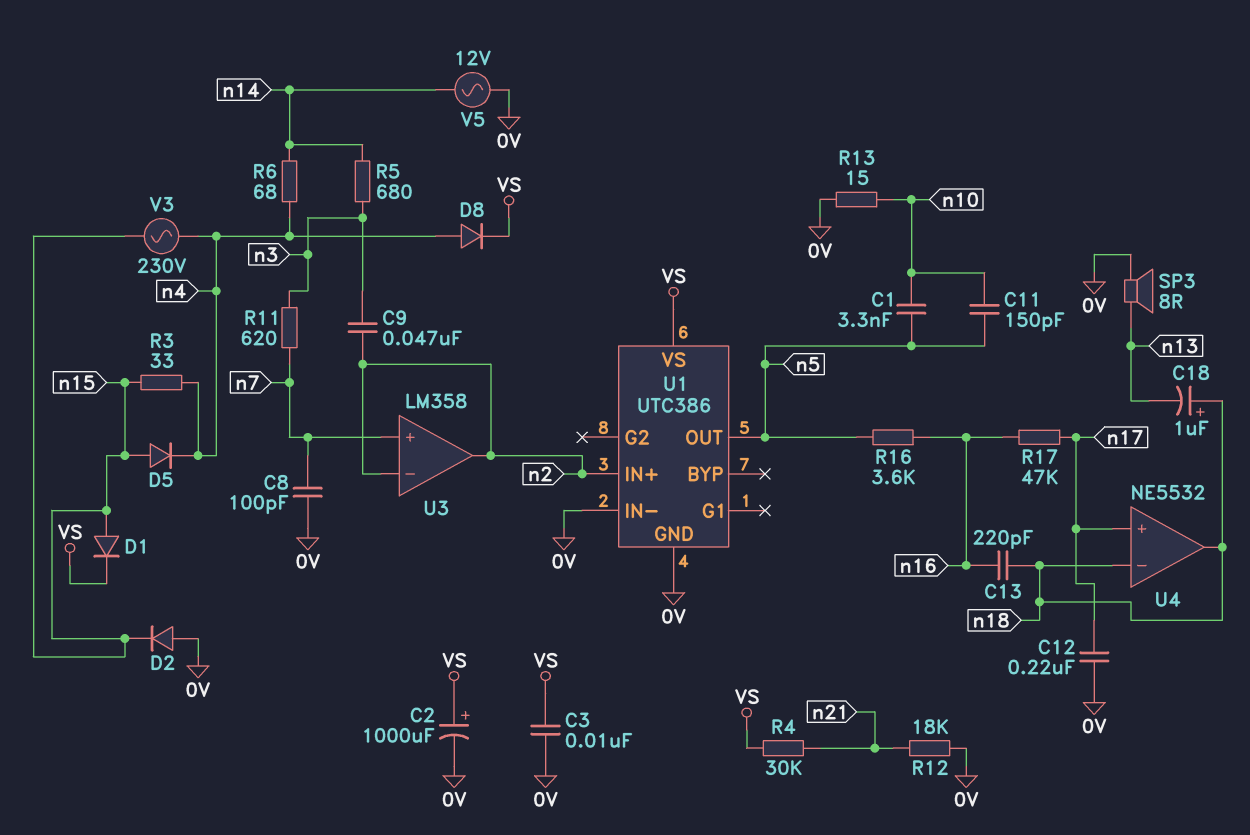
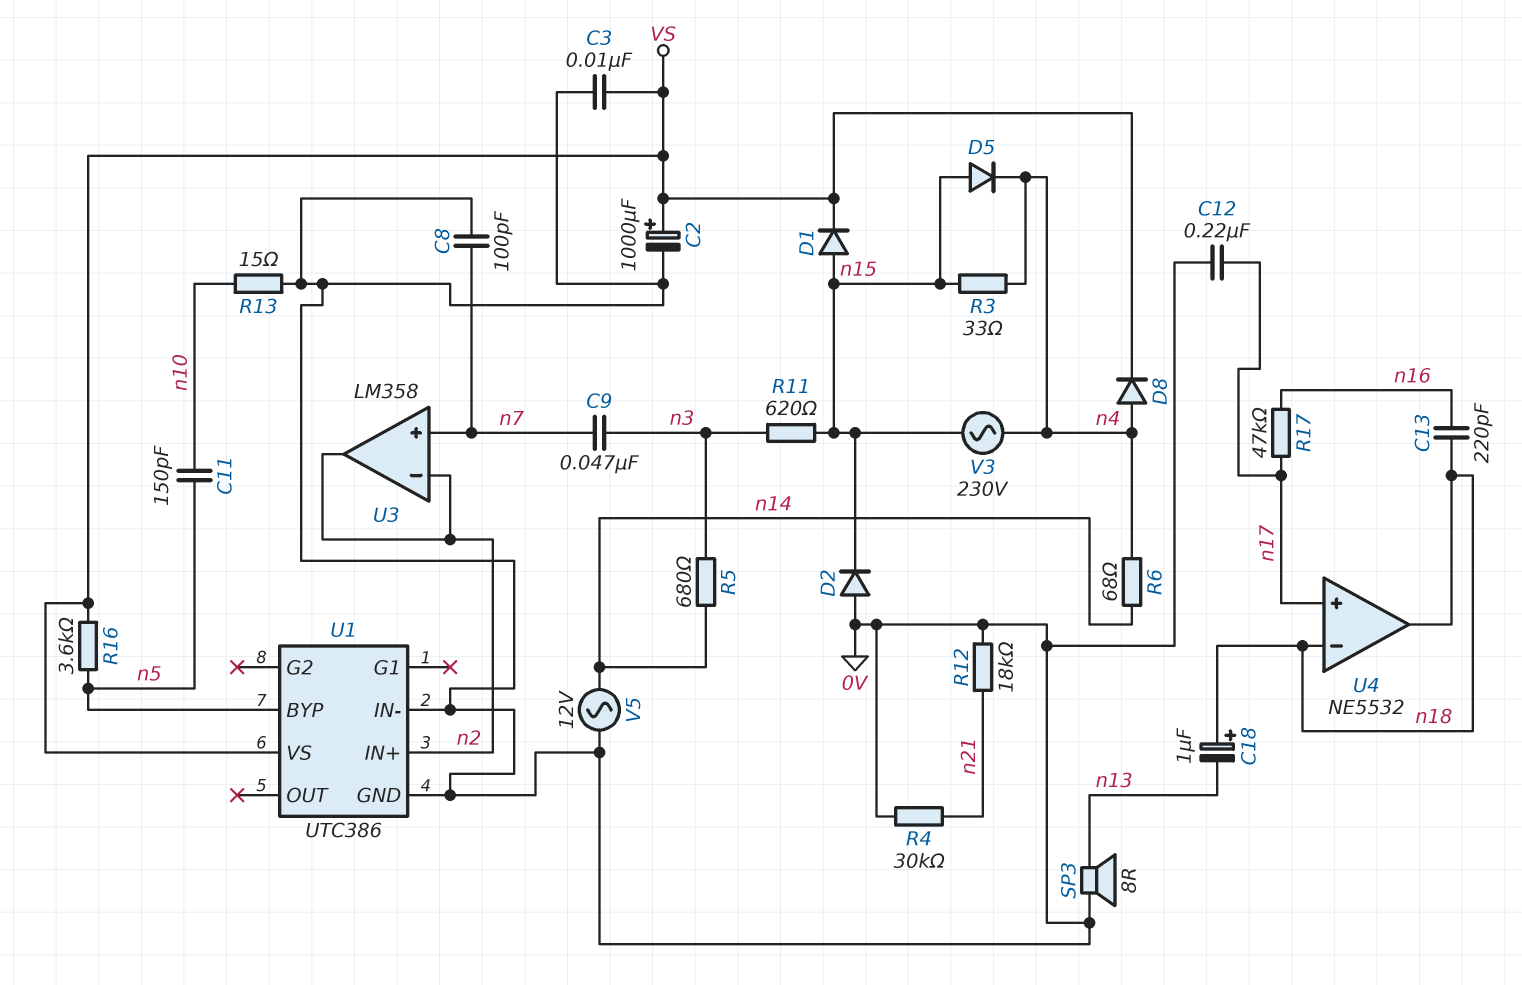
C1: 3.3nF (n5, n10) -> none
C9: 47nF (n2, n3) -> 47nF (n3, n7)
R4: 30k (VS, n21) -> 30k (0V, n21)
R11: 620 (n3, n7) -> 620 (n3, n15)
R16: 3.6k (n5, n16) -> 3.6k (VS, n5)
U1 pin BYP: none -> n5
U1 pin OUT: n5 -> none

